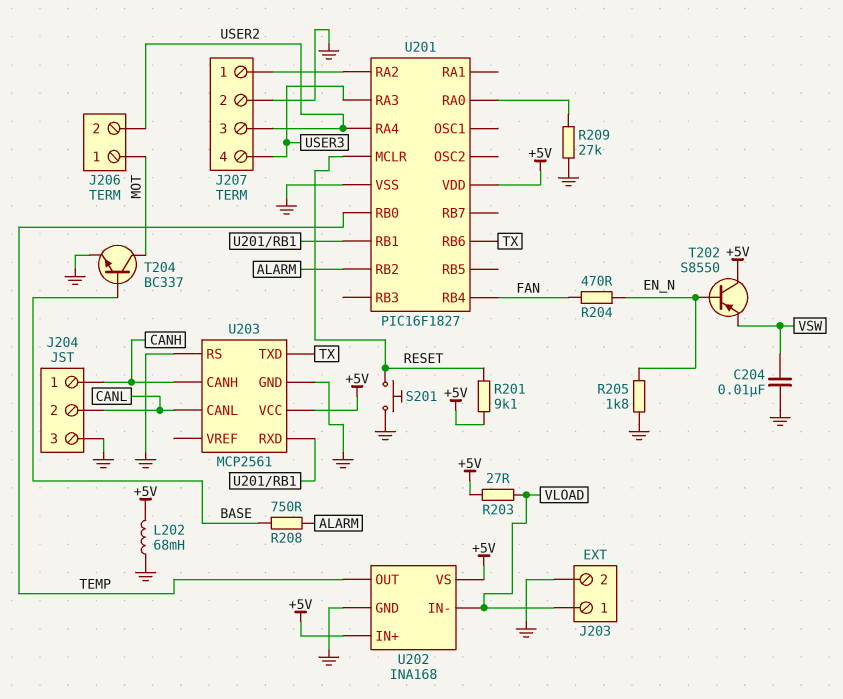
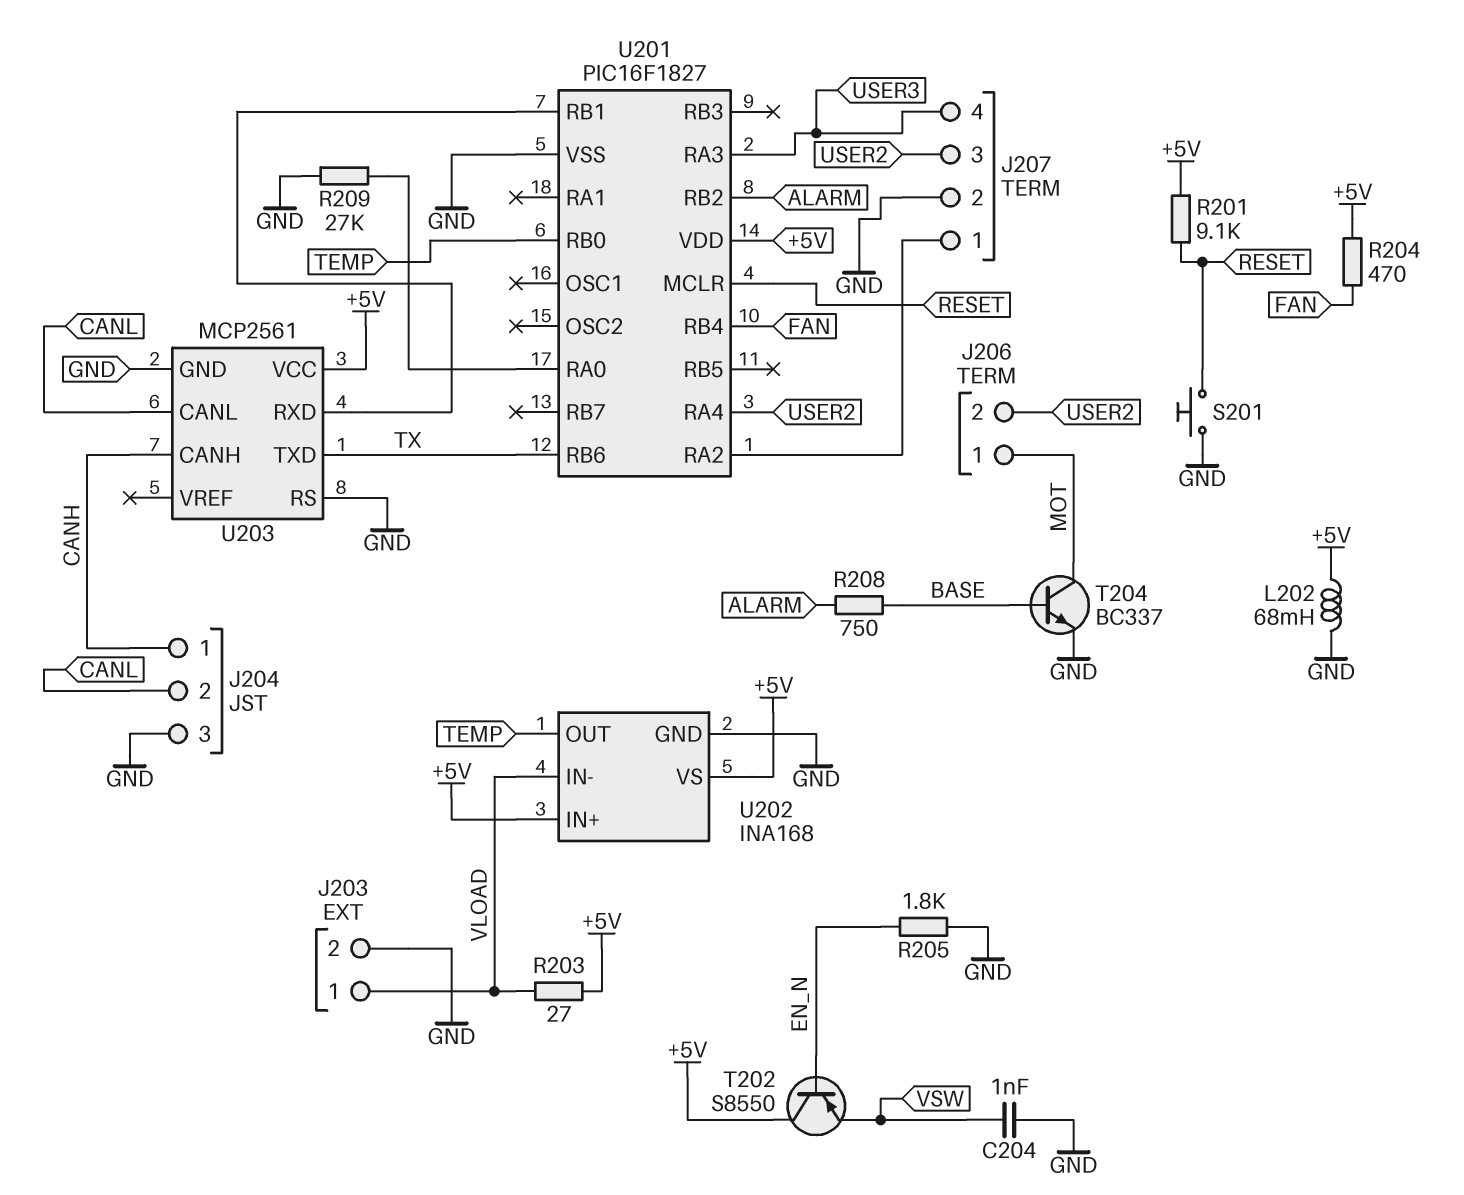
C204: 10nF (GND, VSW) -> 1nF (GND, VSW)
R204: 470 (EN_N, FAN) -> 470 (+5V, FAN)

